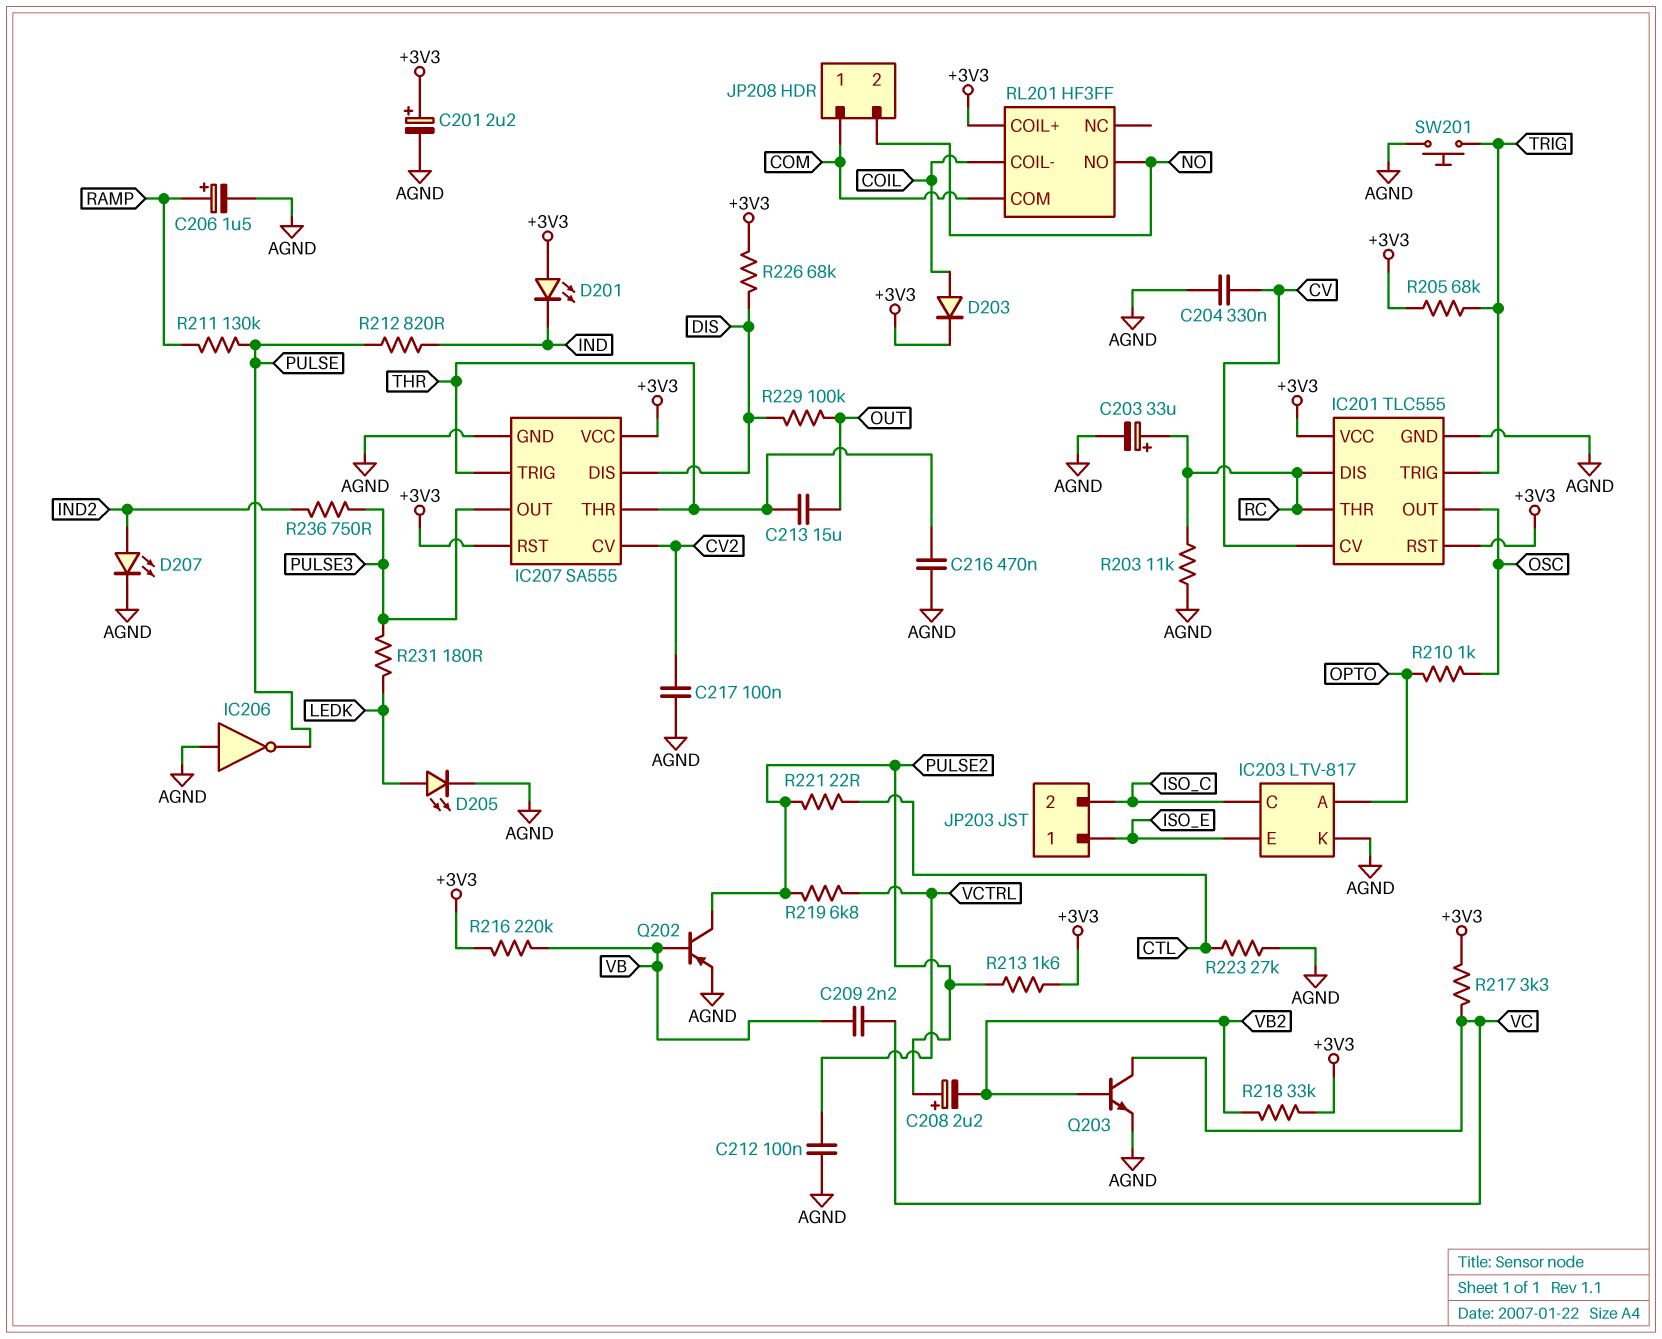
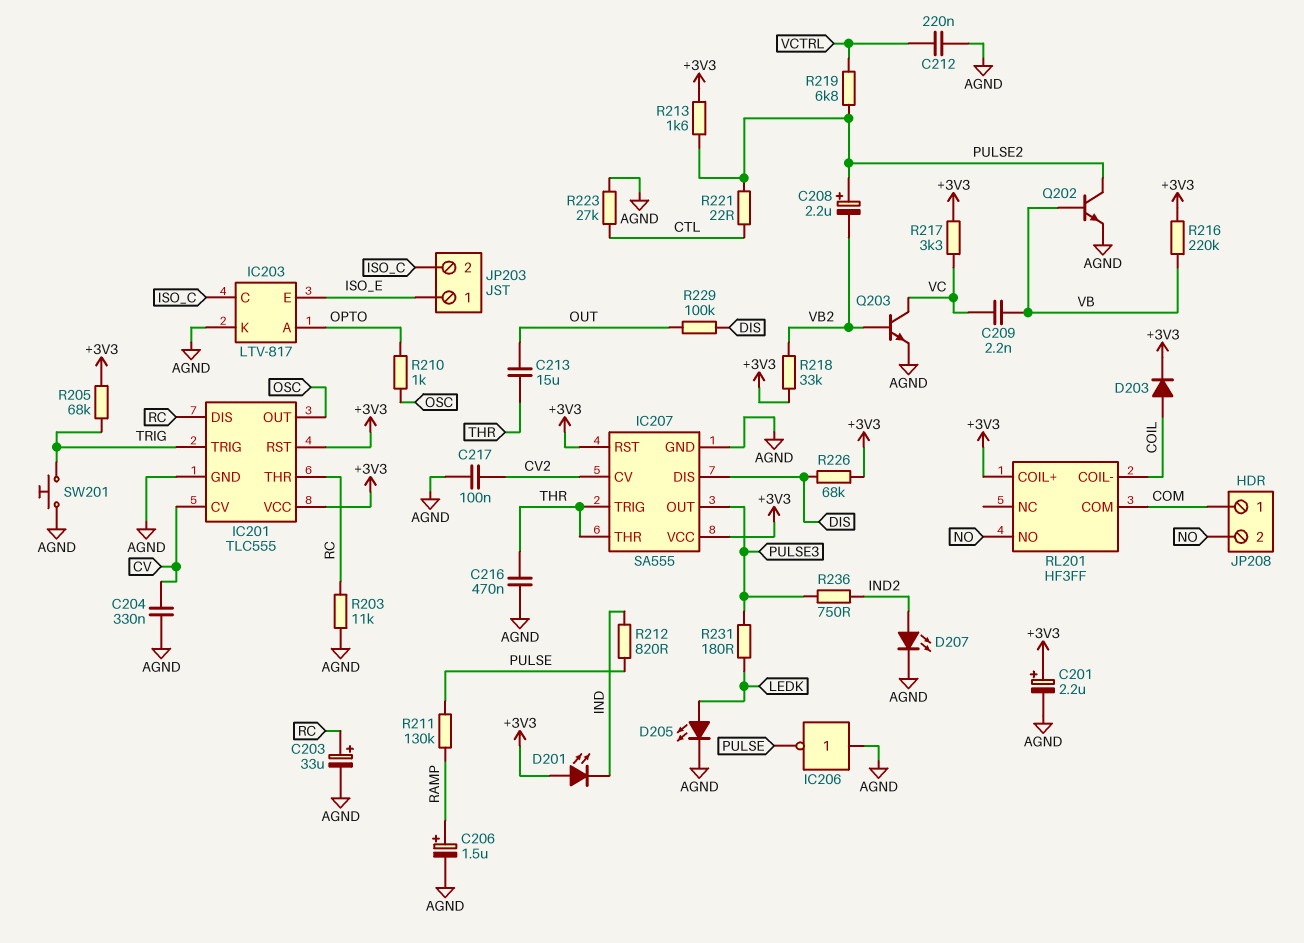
C212: 100nF (AGND, VCTRL) -> 220nF (AGND, VCTRL)
Q202: PNP (B VB, C PULSE2, E AGND) -> NPN (B VB, C PULSE2, E AGND)

